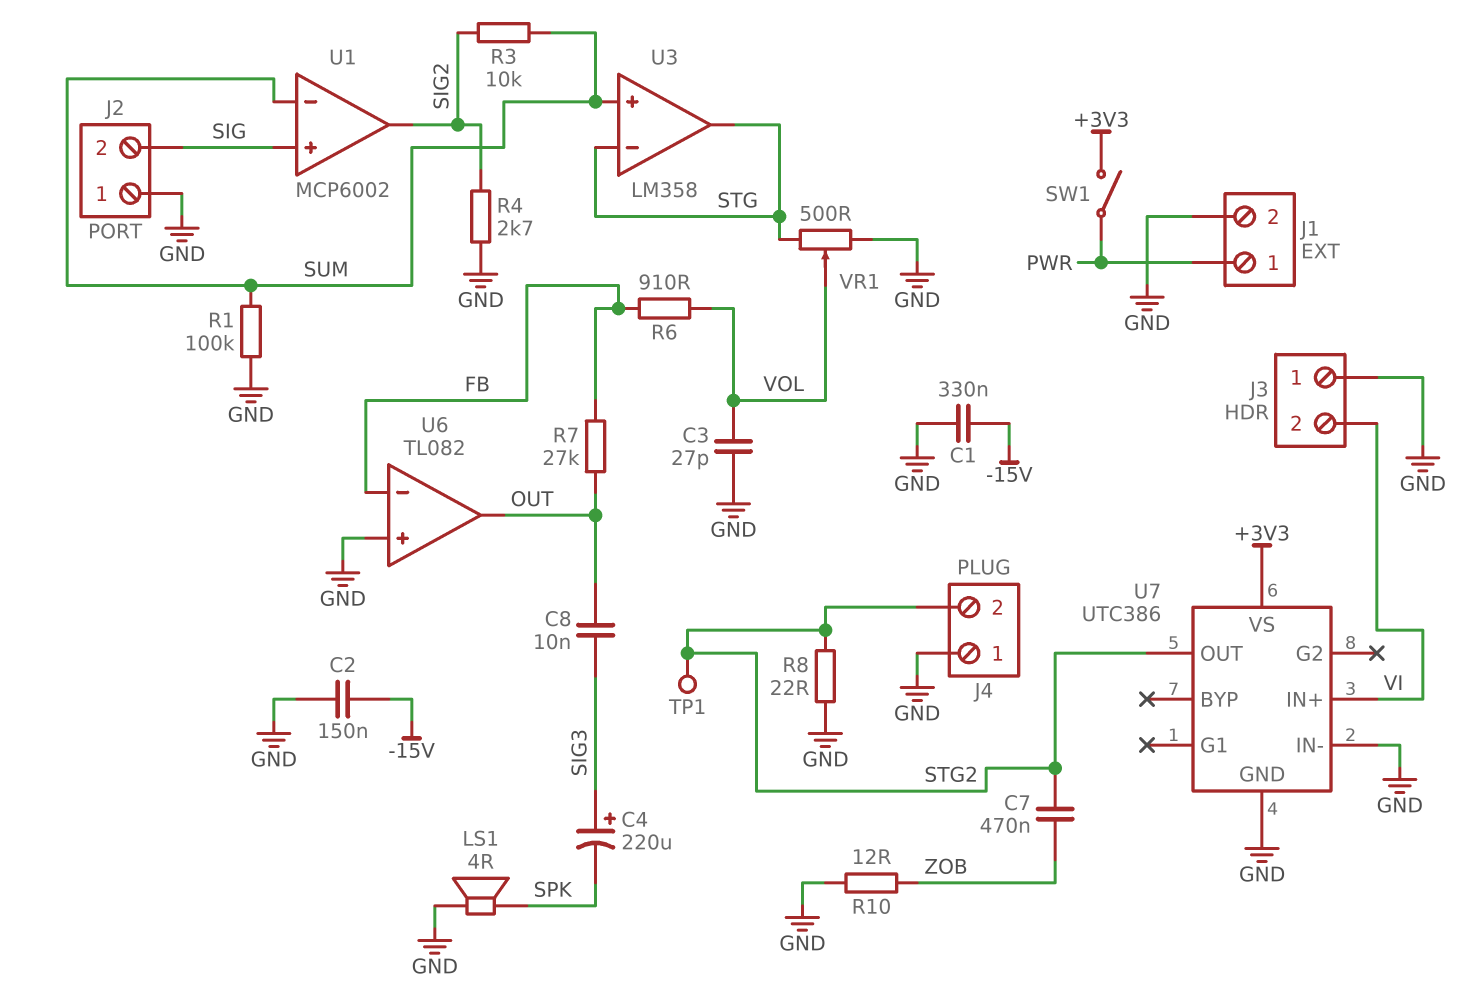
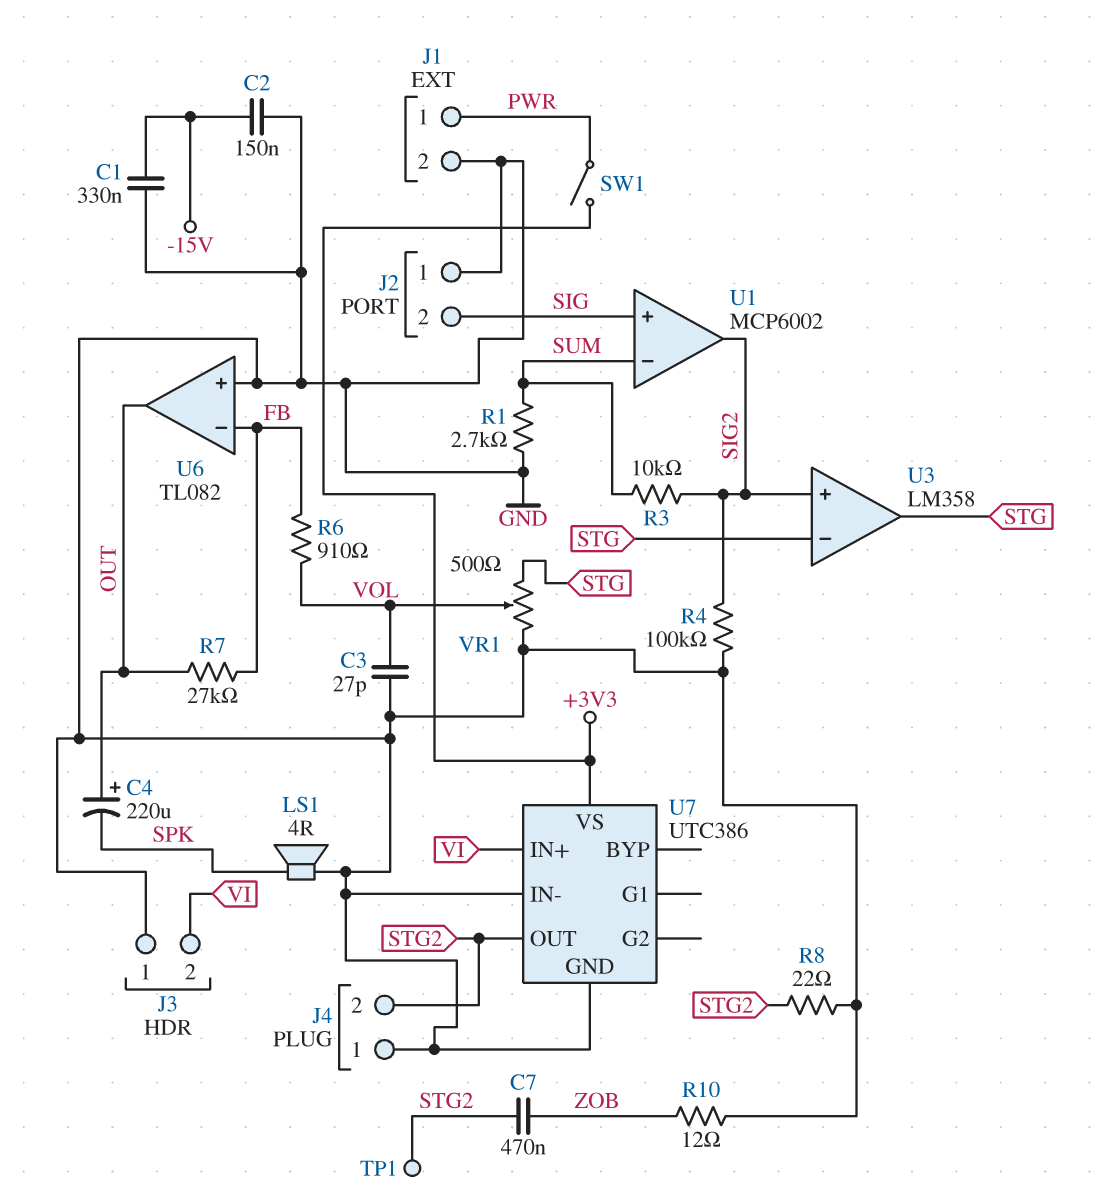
C4: 220uF (plus SIG3, minus SPK) -> 220uF (plus OUT, minus SPK)
C8: 10nF (OUT, SIG3) -> none
R1: 100k (GND, SUM) -> 2.7k (GND, SUM)
R4: 2.7k (GND, SIG2) -> 100k (GND, SIG2)
U3 pin in+: SUM -> SIG2

